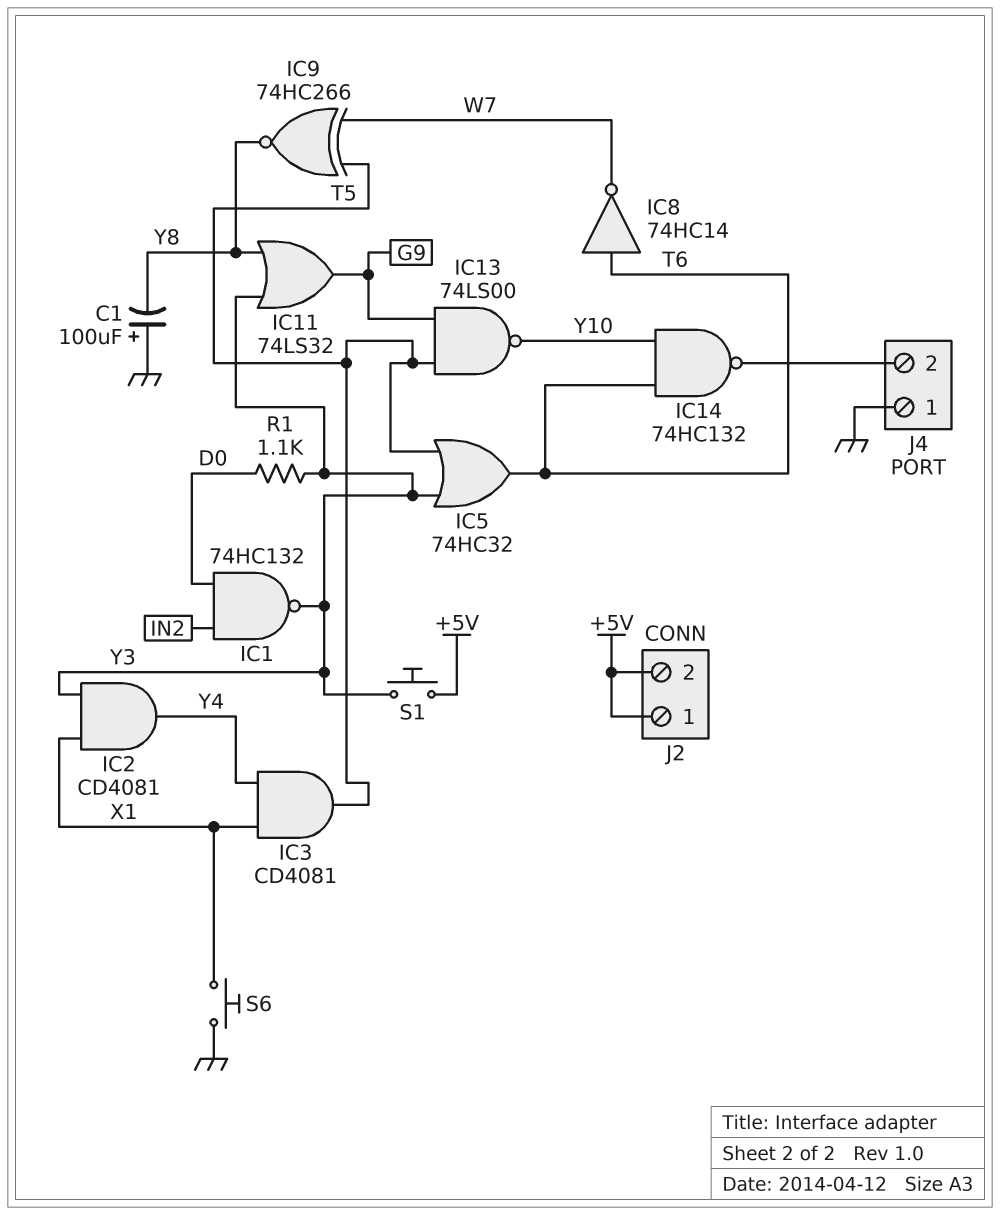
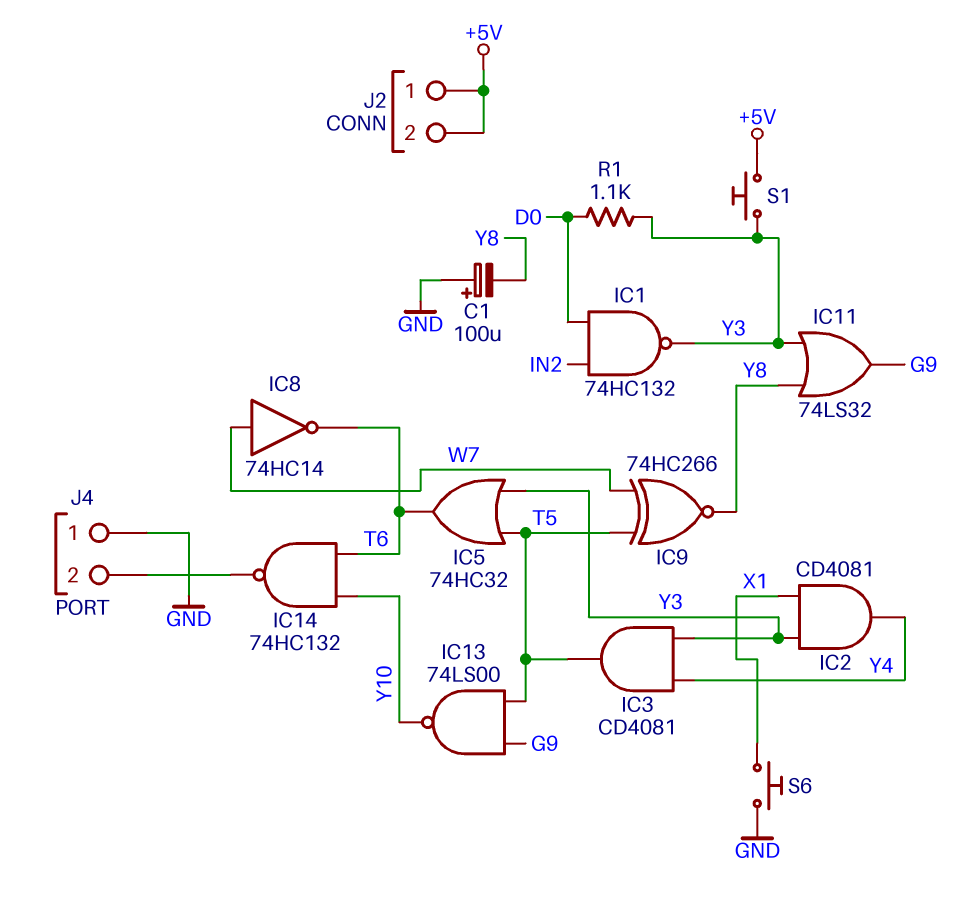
IC3: AND CD4081 (in X1, in Y4, out T5) -> AND CD4081 (in Y3, in Y4, out T5)
IC8: NOT 74HC14 (in T6, out W7) -> NOT 74HC14 (in W7, out T6)

